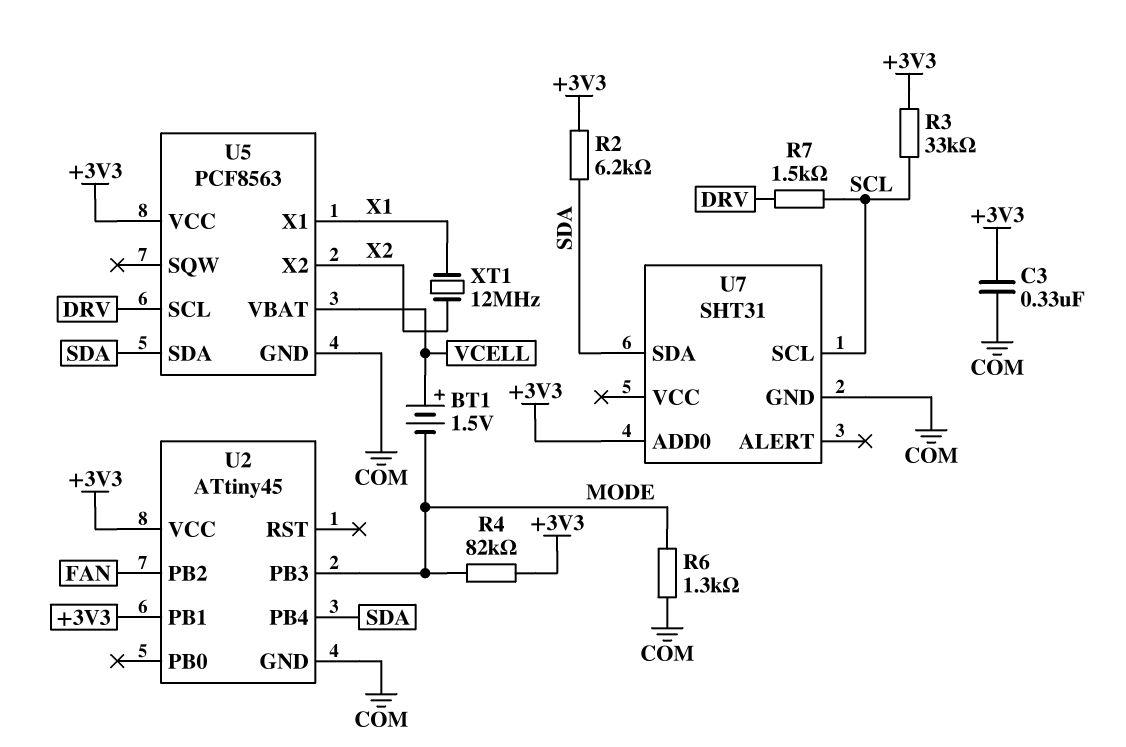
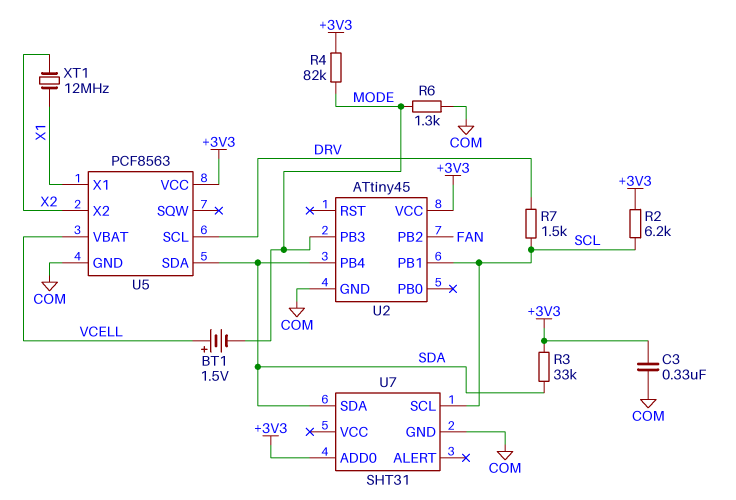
R2: 6.2k (+3V3, SDA) -> 6.2k (+3V3, SCL)
R3: 33k (+3V3, SCL) -> 33k (+3V3, SDA)
U2 pin PB1: +3V3 -> SCL

